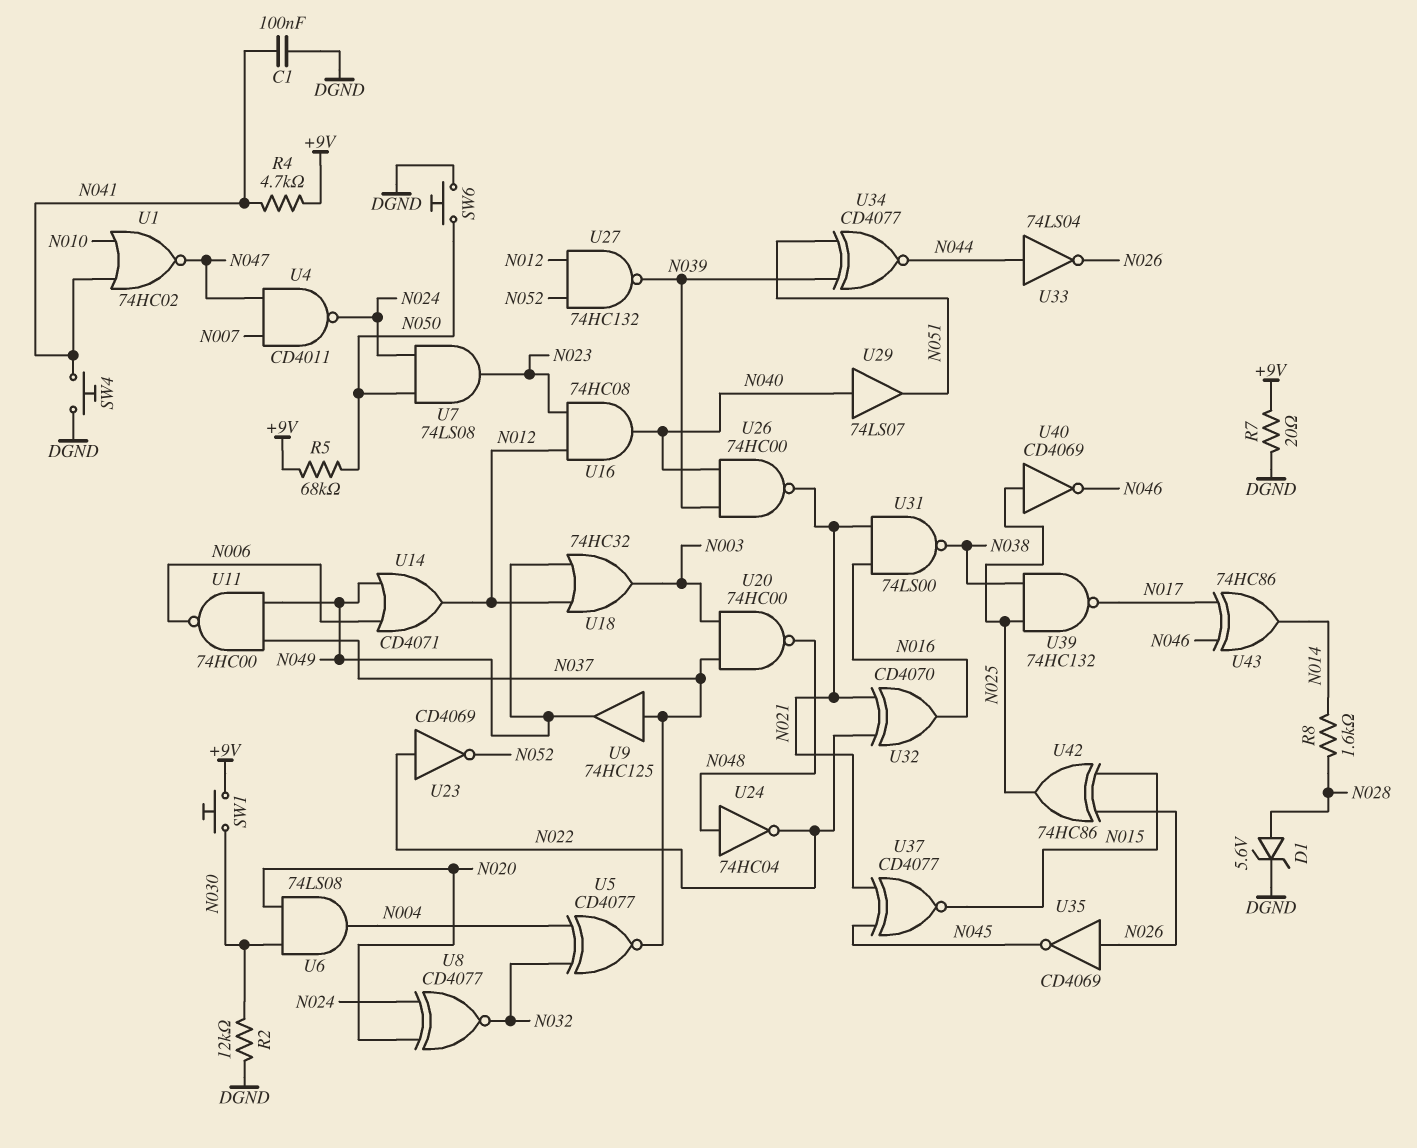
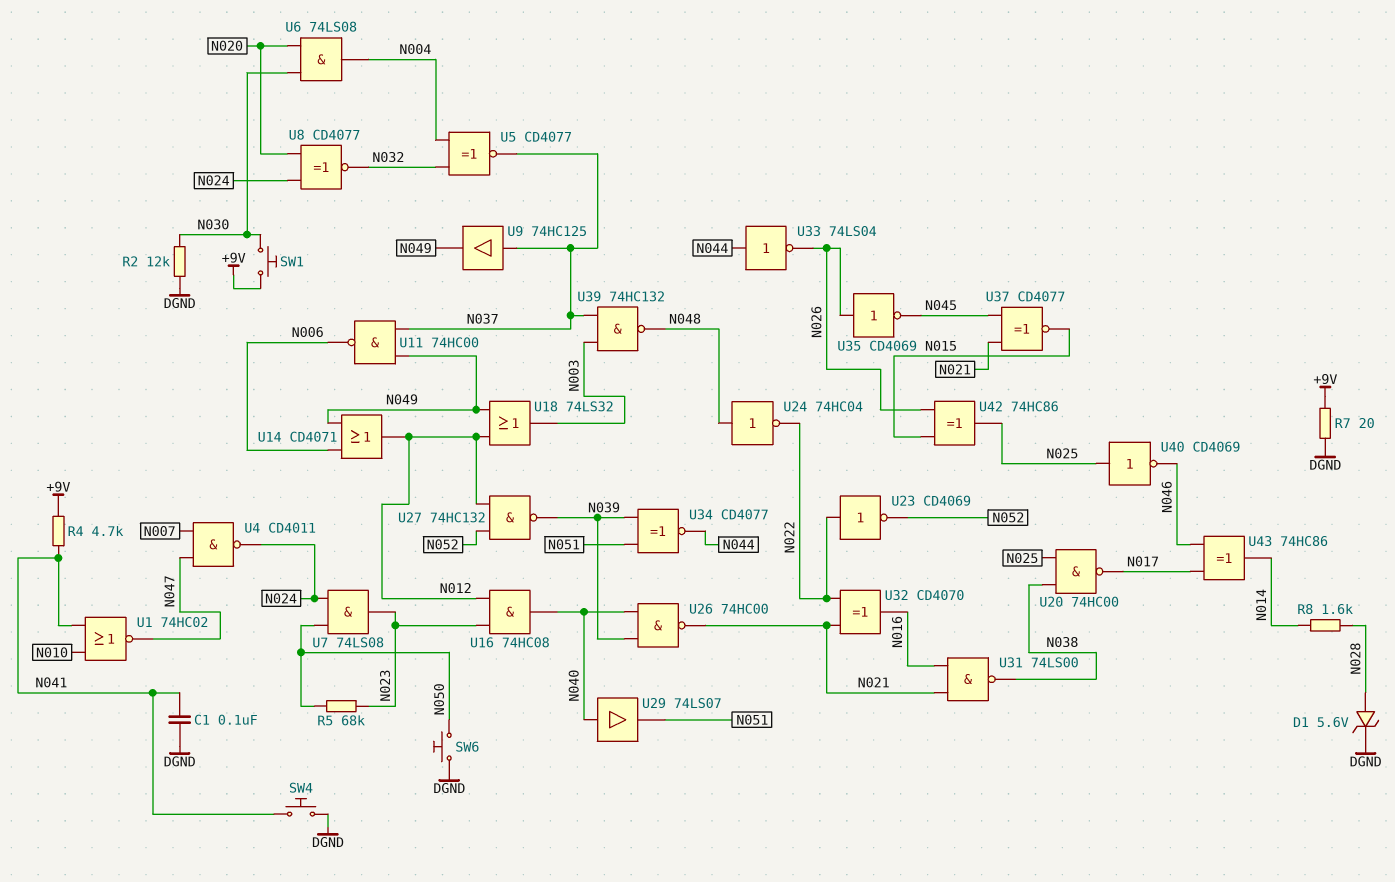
R5: 68k (+9V, N050) -> 68k (N023, N050)
U18: OR 74HC32 (in N012, in N049, out N003) -> OR 74LS32 (in N012, in N049, out N003)
U20: NAND 74HC00 (in N003, in N037, out N048) -> NAND 74HC00 (in N025, in N038, out N017)
U39: NAND 74HC132 (in N025, in N038, out N017) -> NAND 74HC132 (in N003, in N037, out N048)

